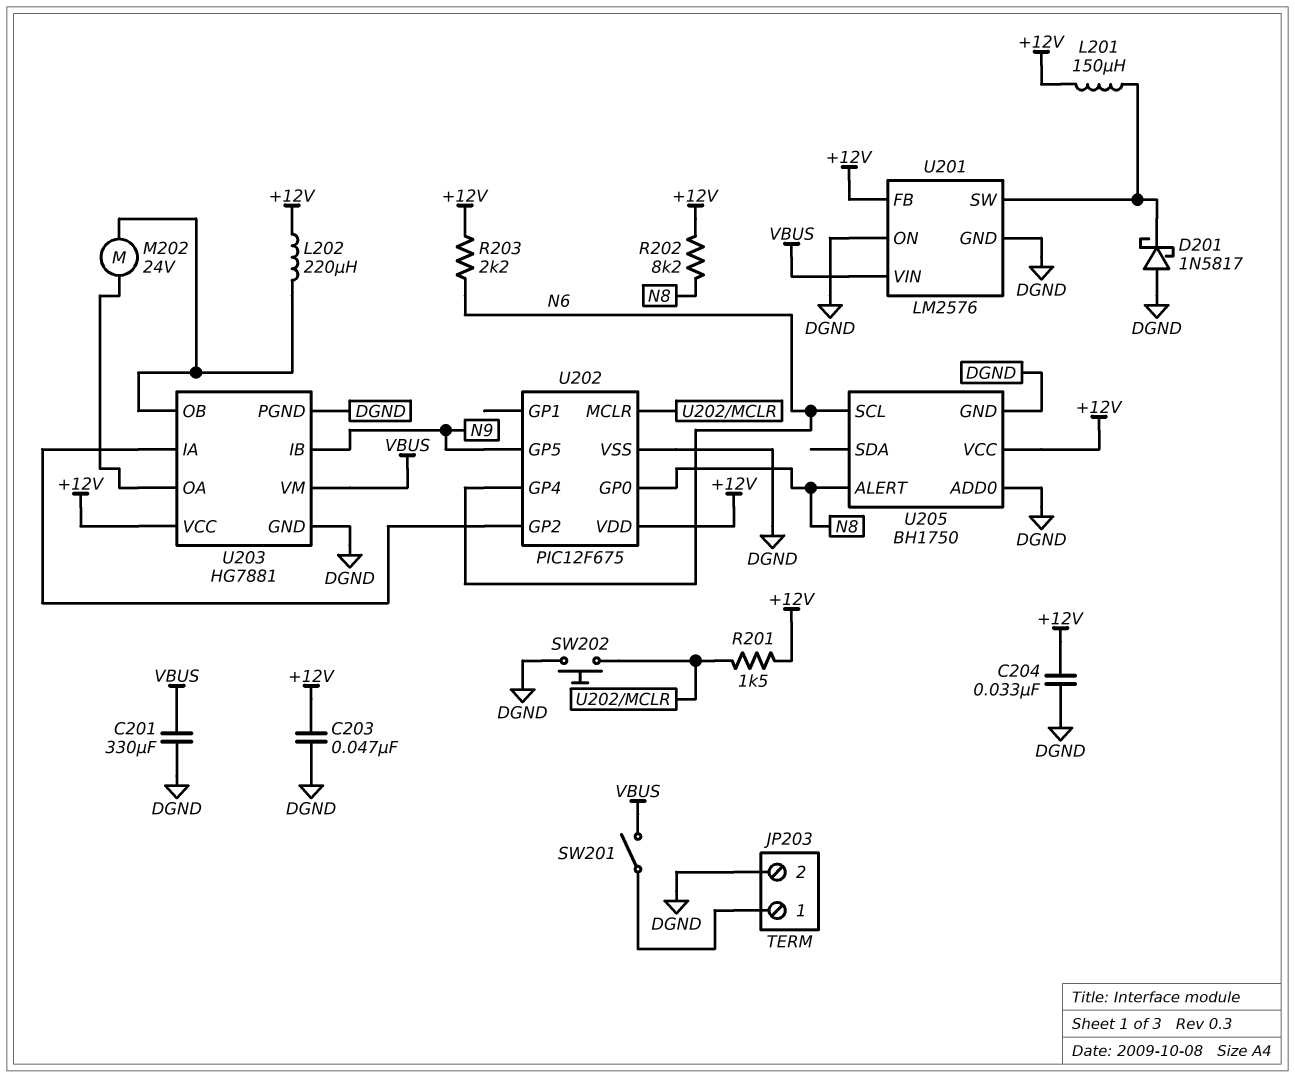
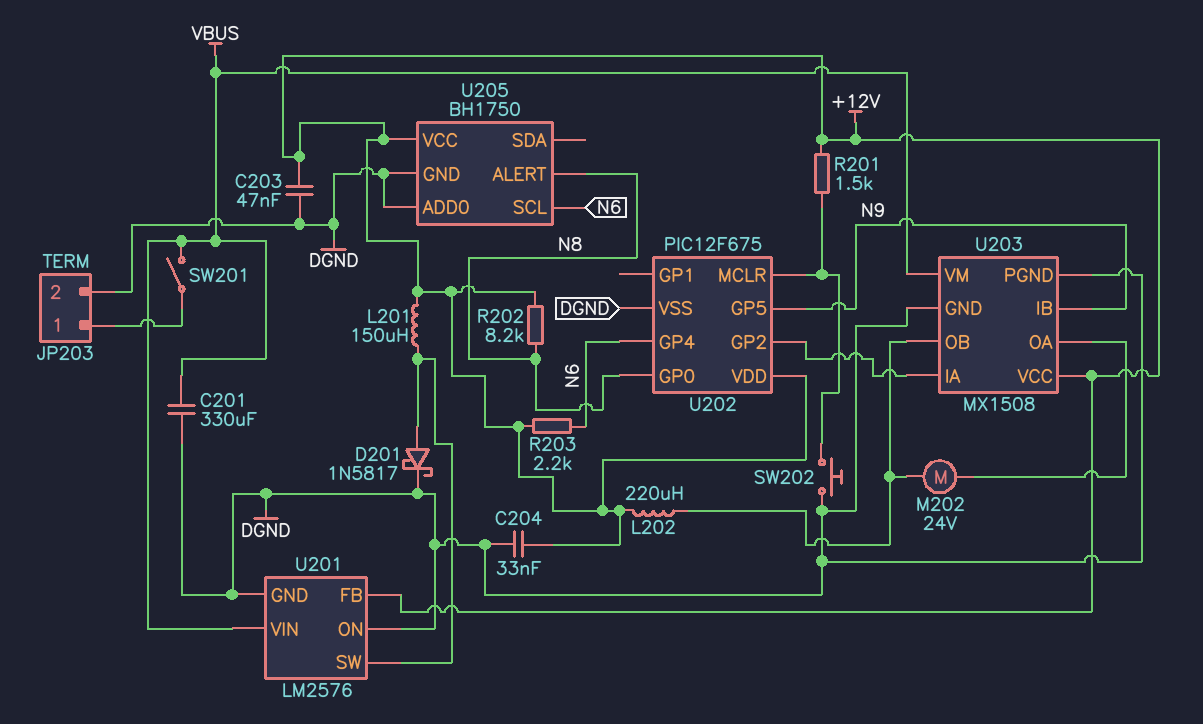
D201: schottky 1N5817 (A DGND, K U201/SW) -> schottky 1N5817 (A U201/SW, K DGND)
U203: HG7881 -> MX1508

